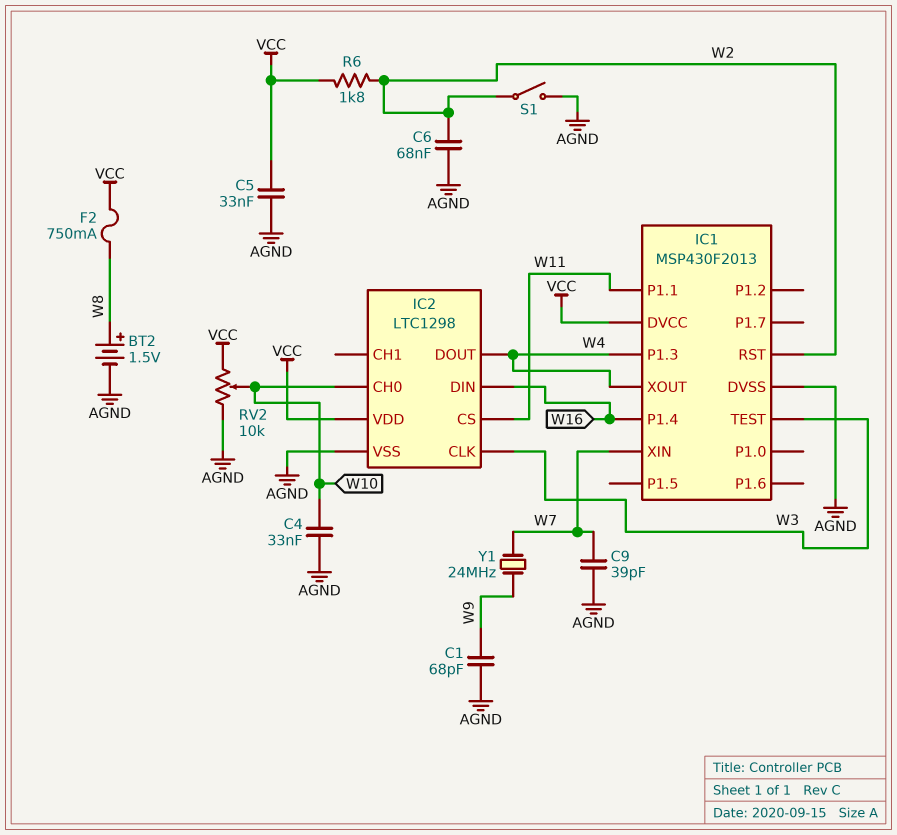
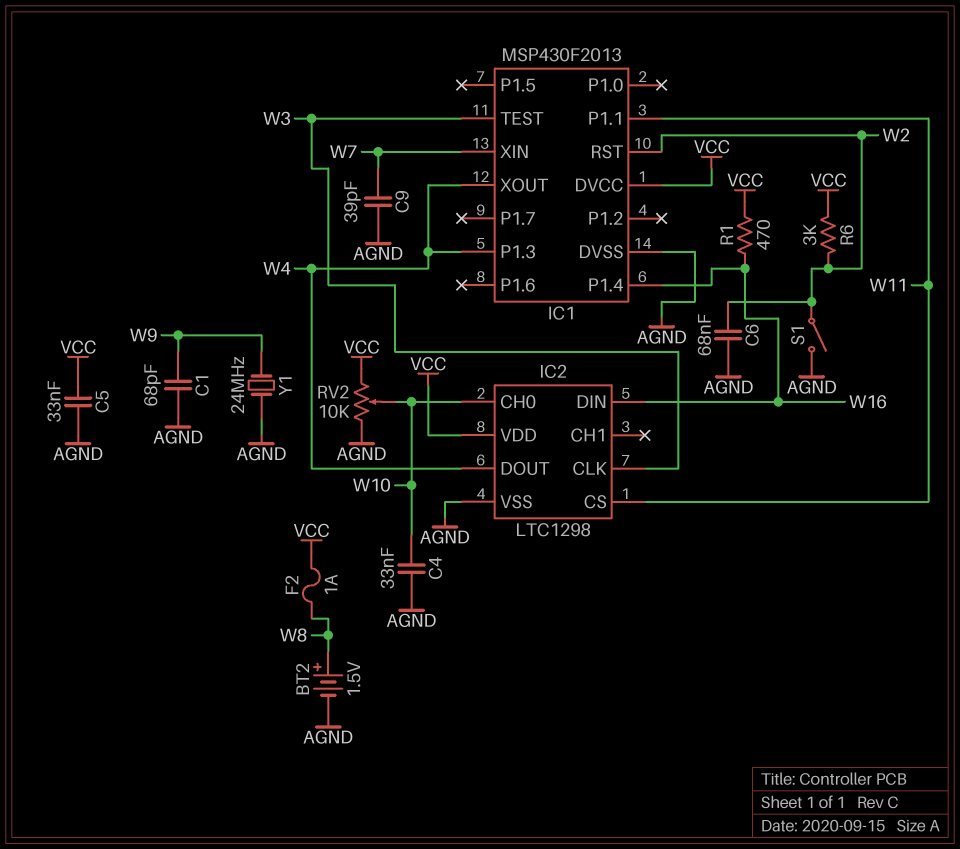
F2: 750mA (VCC, W8) -> 1A (VCC, W8)
R1: none -> 470 (VCC, W16)
R6: 1.8k (VCC, W2) -> 3k (VCC, W2)
Y1: 24MHz (W7, W9) -> 24MHz (AGND, W9)

